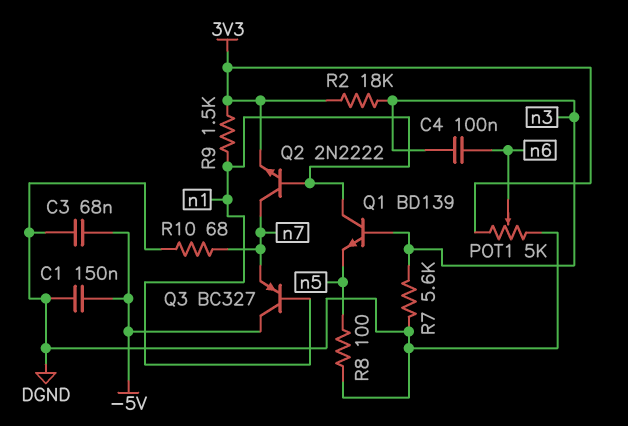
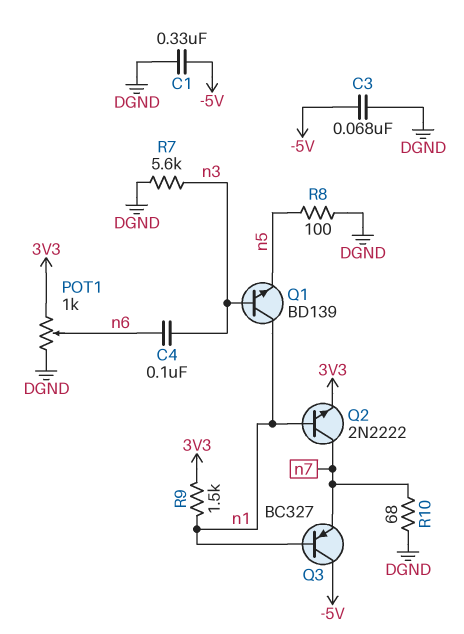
C1: 150nF (-5V, DGND) -> 330nF (-5V, DGND)
POT1: 5k (3V3, DGND, wiper n6) -> 1k (3V3, DGND, wiper n6)
R2: 18k (3V3, n3) -> none

